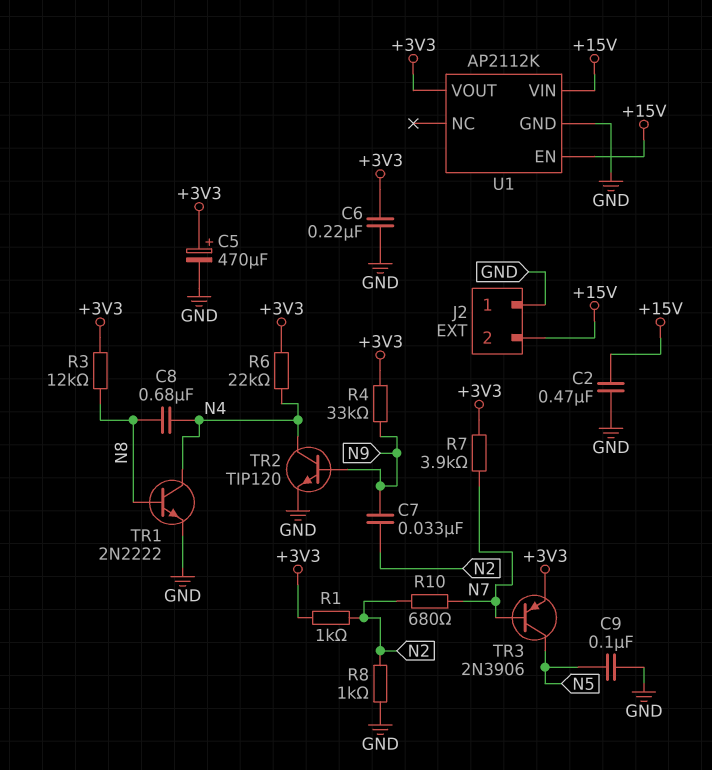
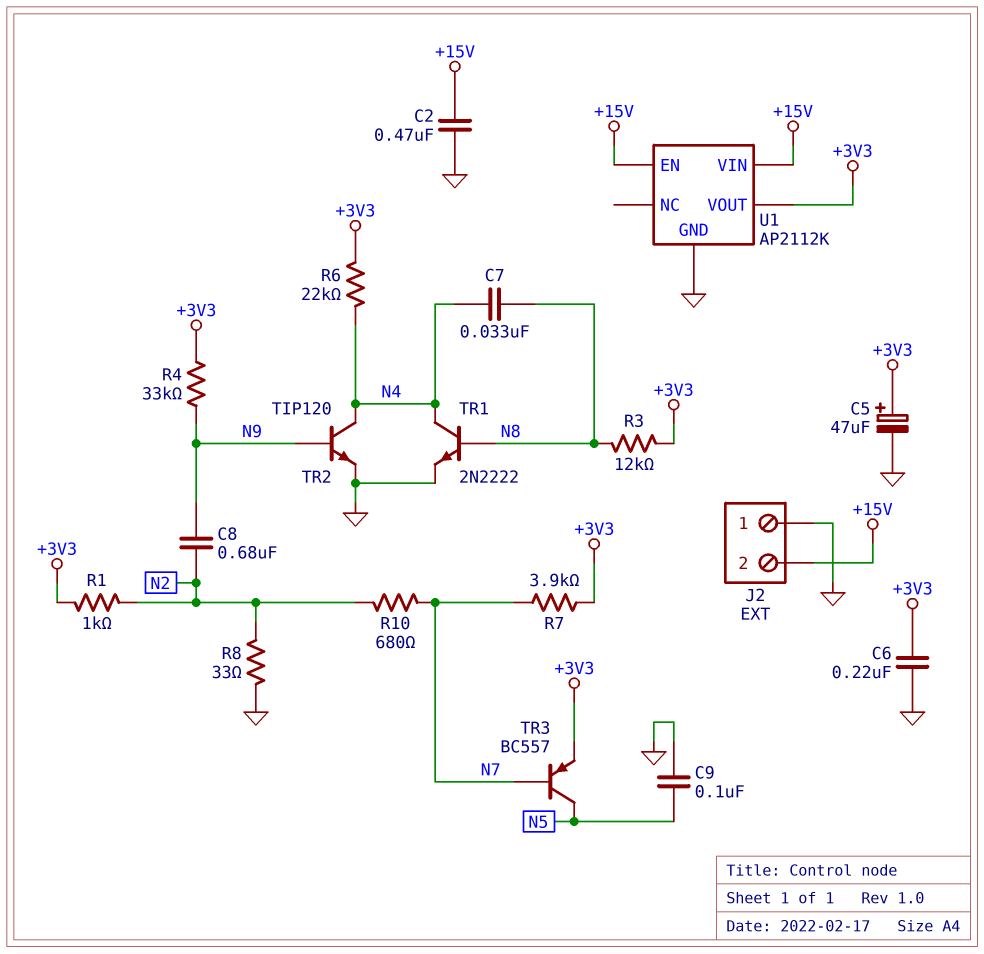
C5: 470uF (plus +3V3, minus GND) -> 47uF (plus +3V3, minus GND)
C7: 33nF (N2, N9) -> 33nF (N4, N8)
C8: 680nF (N4, N8) -> 680nF (N2, N9)
R8: 1k (GND, N2) -> 33 (GND, N2)
TR3: PNP 2N3906 (B N7, C N5, E +3V3) -> PNP BC557 (B N7, C N5, E +3V3)

